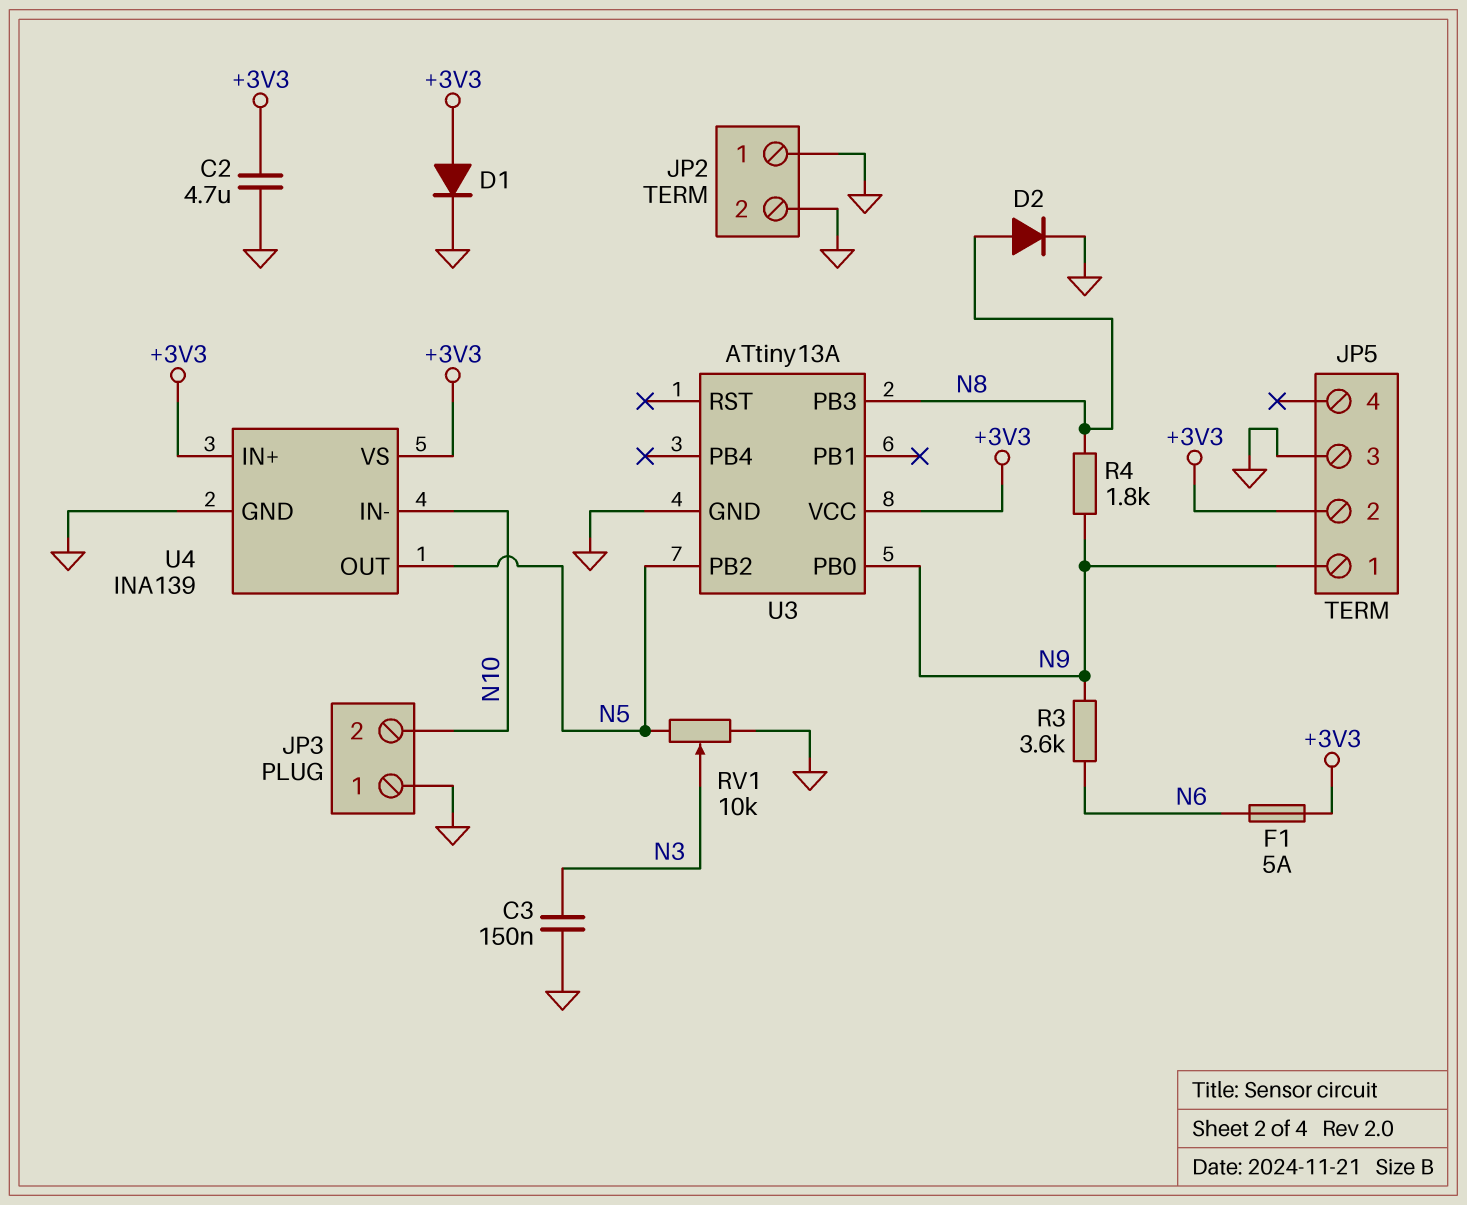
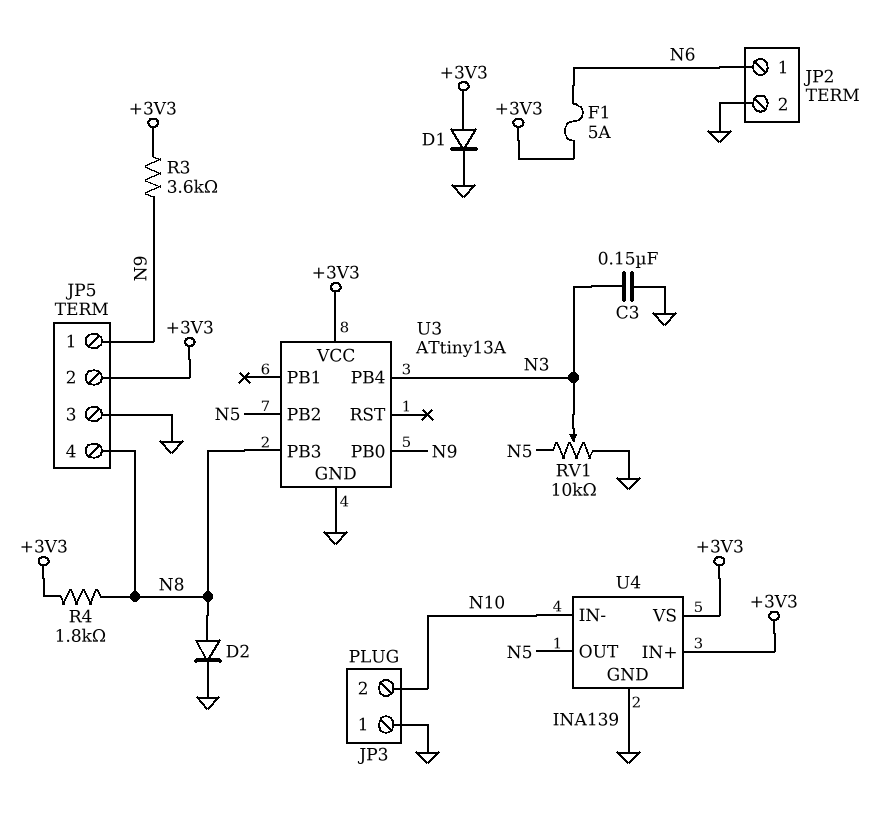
C2: 4.7uF (+3V3, GND) -> none
JP2 pin 1: GND -> N6
JP5 pin 4: none -> N8
R3: 3.6k (N6, N9) -> 3.6k (+3V3, N9)
R4: 1.8k (N8, N9) -> 1.8k (+3V3, N8)
U3 pin PB4: none -> N3

